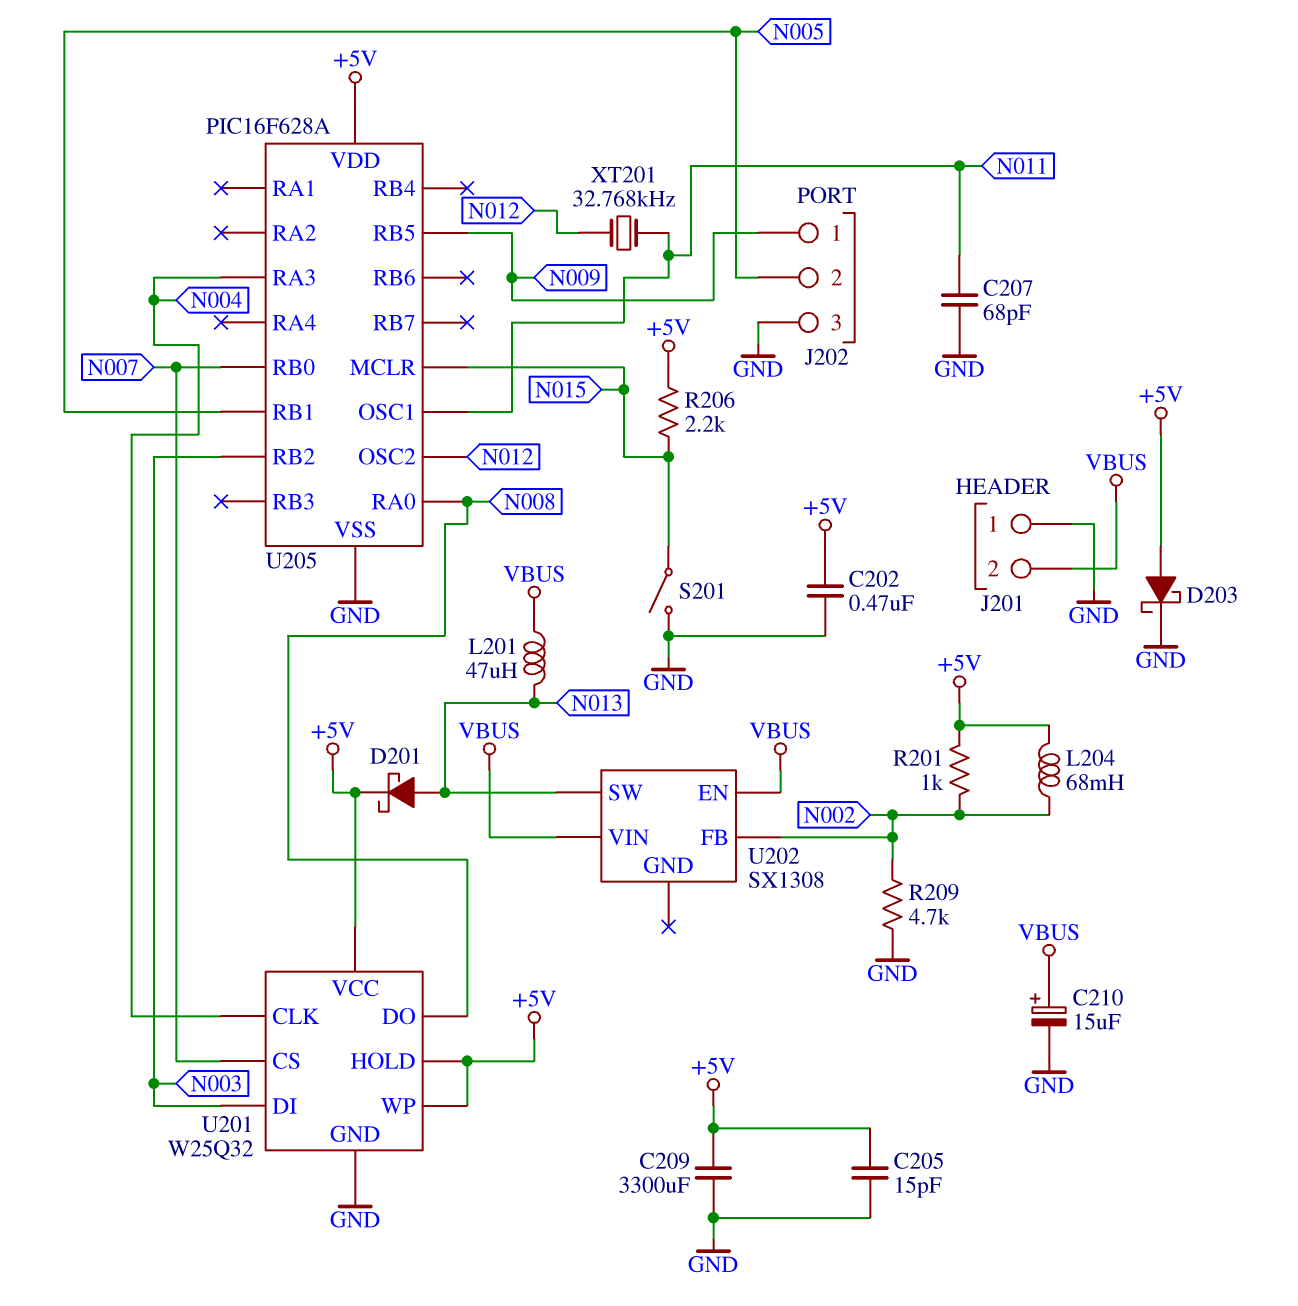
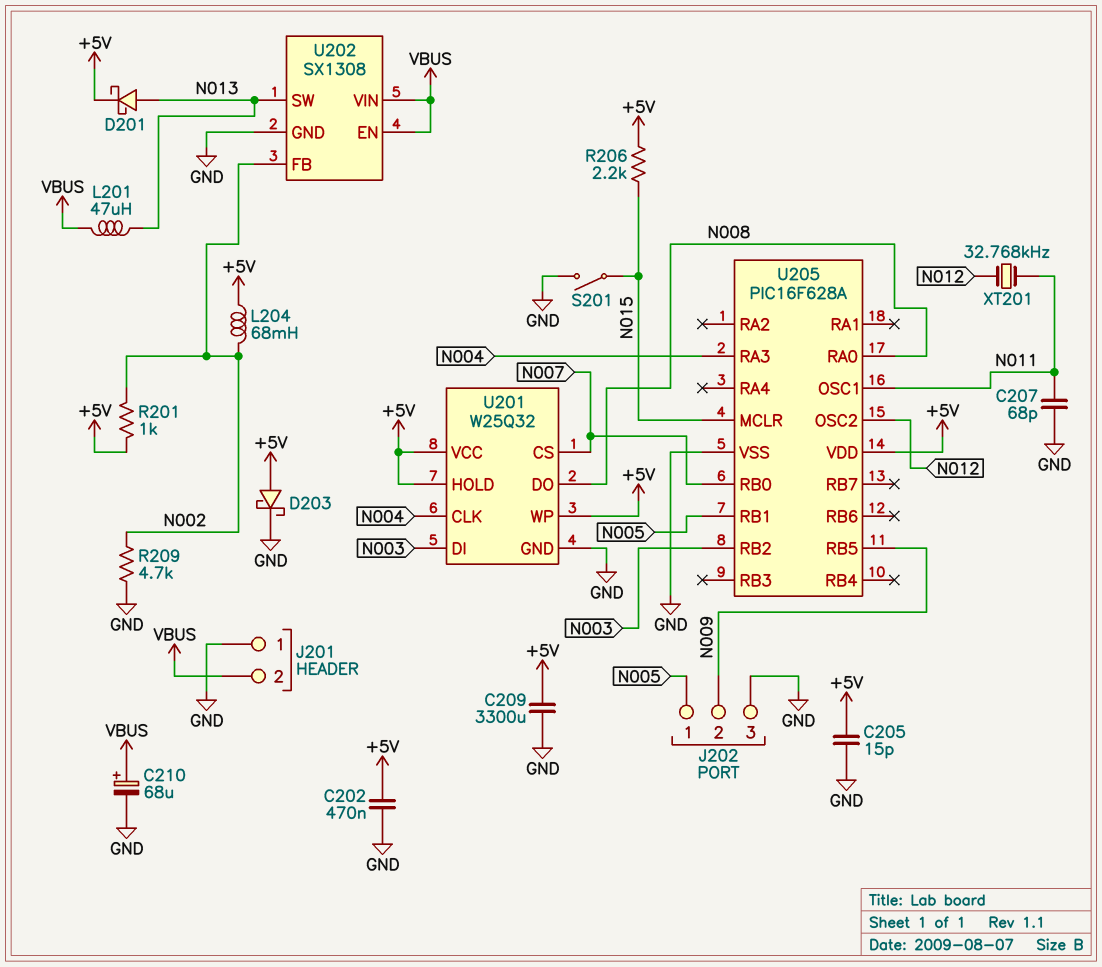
C210: 15uF (plus VBUS, minus GND) -> 68uF (plus VBUS, minus GND)
J202 pin 1: N009 -> N005
J202 pin 2: N005 -> N009
U202 pin GND: none -> GND

